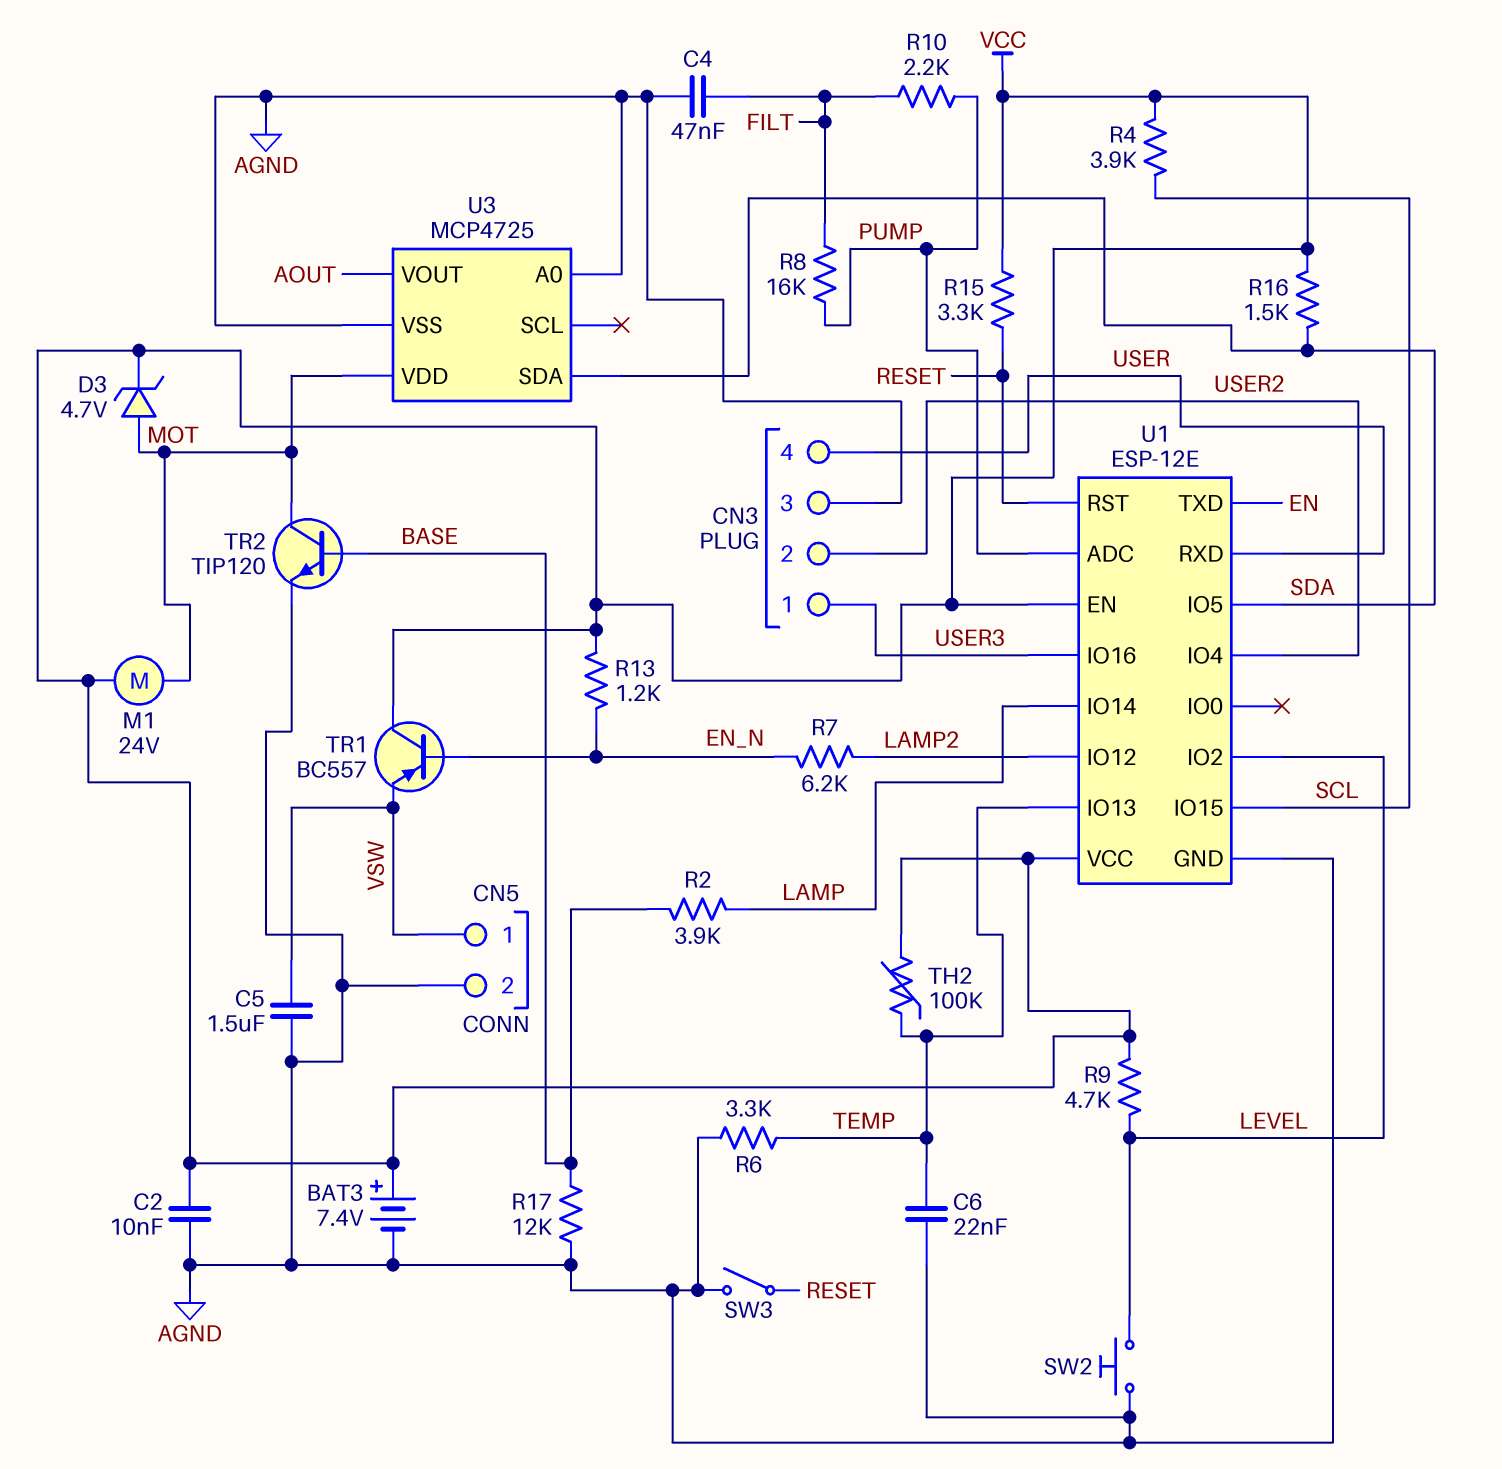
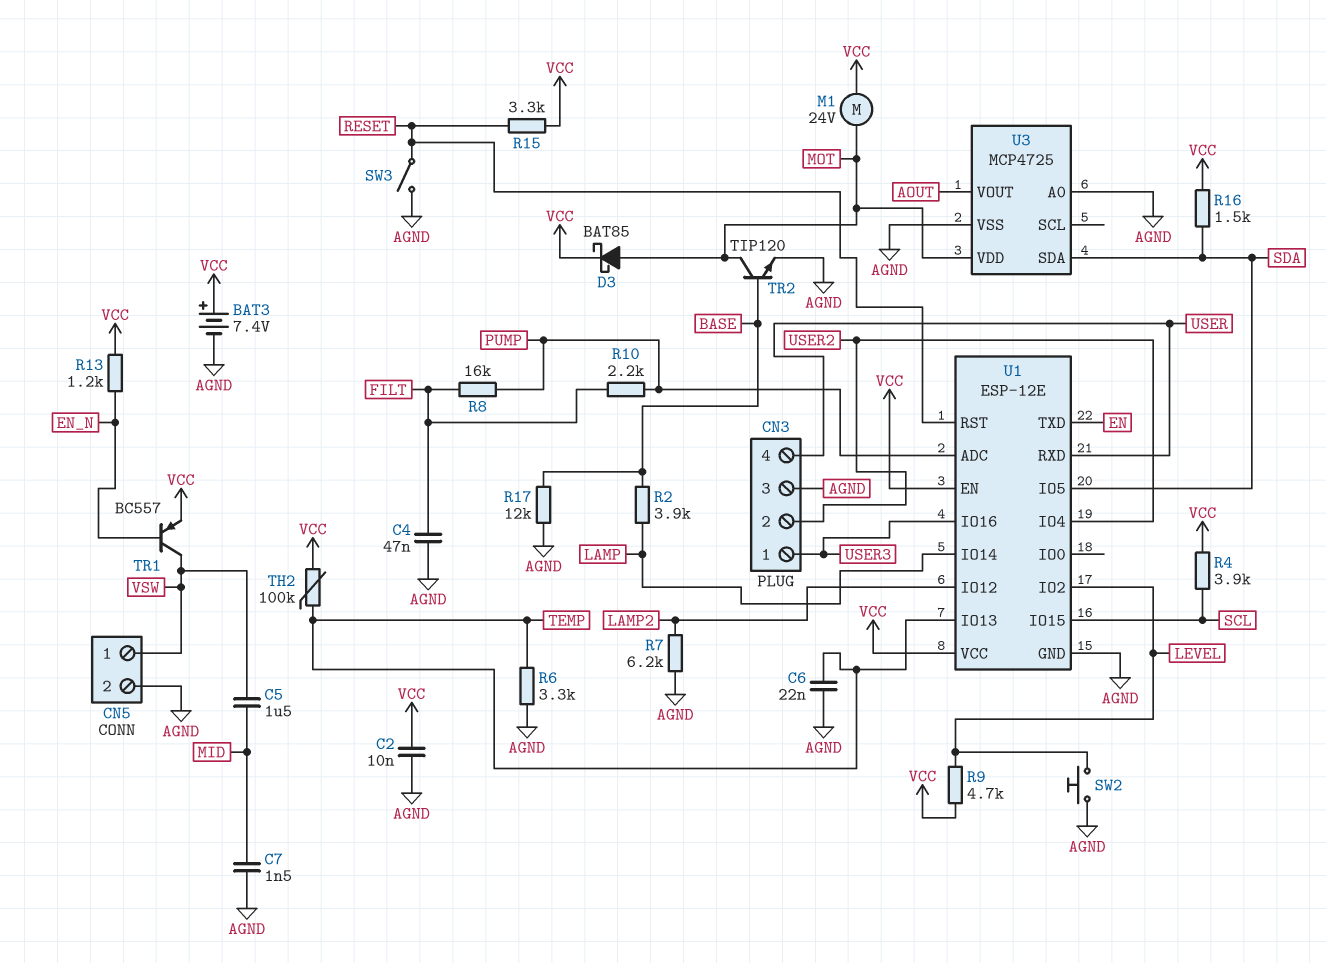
C5: 1.5uF (AGND, VSW) -> 1.5uF (MID, VSW)
C7: none -> 1.5nF (AGND, MID)
D3: zener 4.7V (A MOT, K VCC) -> schottky BAT85 (A MOT, K VCC)
R7: 6.2k (EN_N, LAMP2) -> 6.2k (AGND, LAMP2)
TR1: PNP BC557 (B EN_N, C VCC, E VSW) -> PNP BC557 (B EN_N, C VSW, E VCC)

